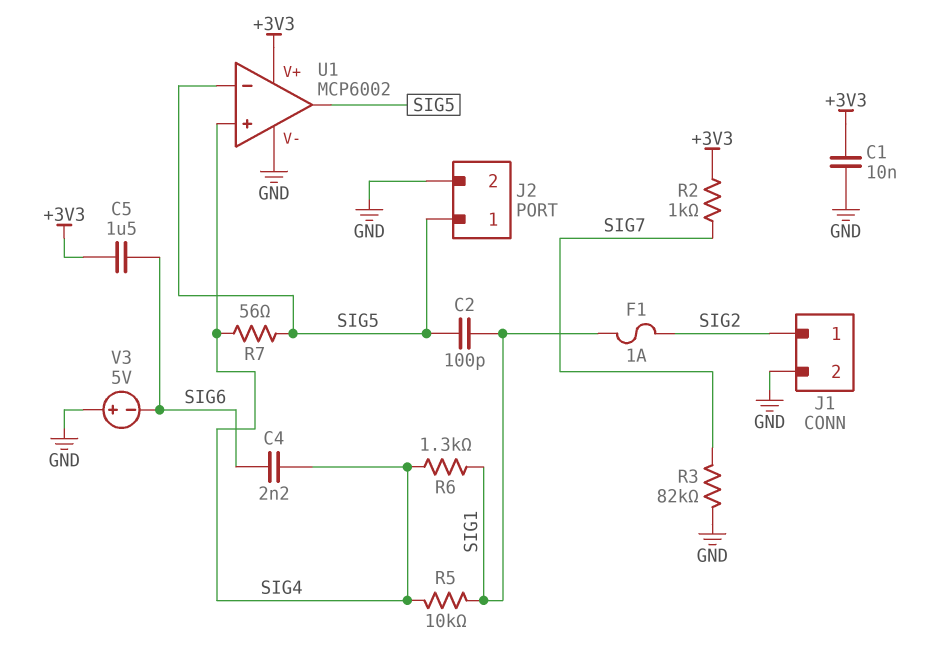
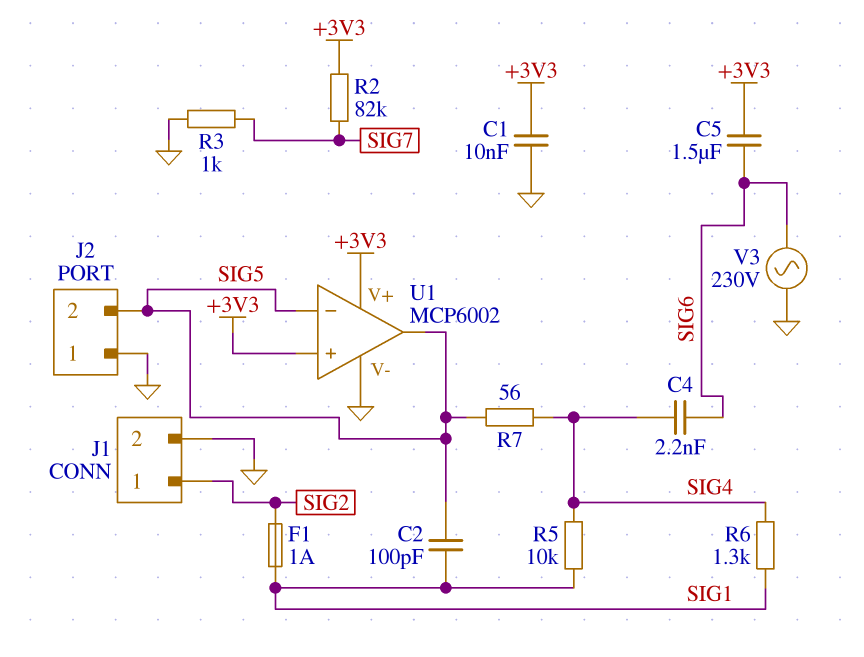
J2 pin 1: SIG5 -> GND
J2 pin 2: GND -> SIG5
R2: 1k (+3V3, SIG7) -> 82k (+3V3, SIG7)
R3: 82k (GND, SIG7) -> 1k (GND, SIG7)
U1 pin in+: SIG4 -> +3V3
V3: 5V (plus GND, minus SIG6) -> AC 230V (GND, SIG6)

